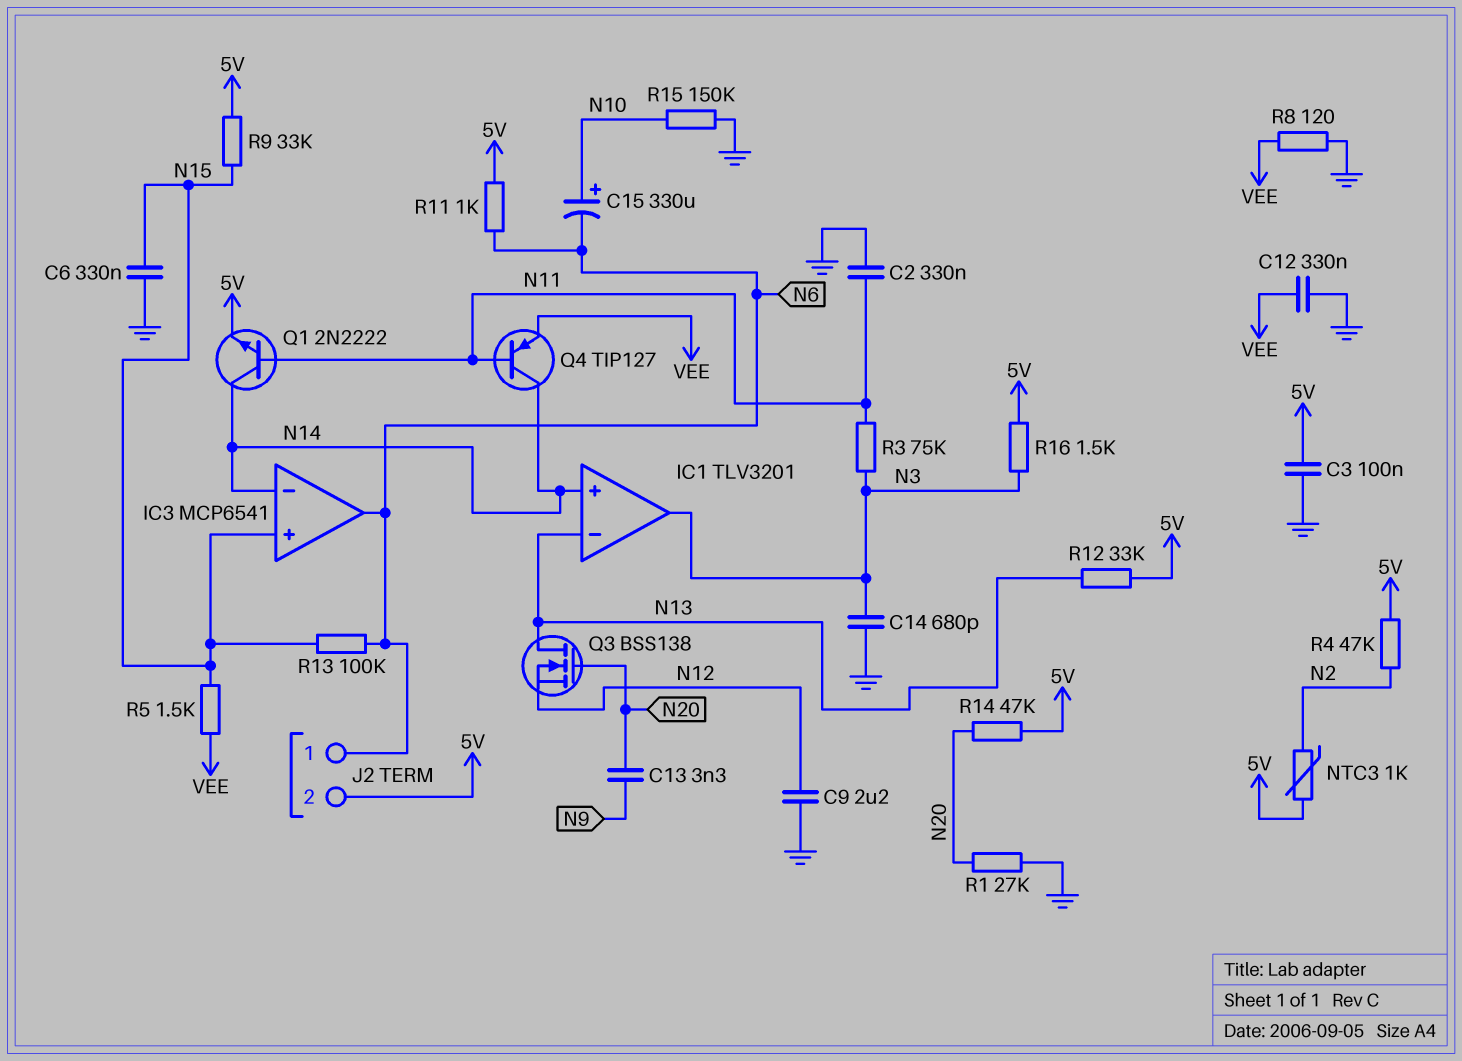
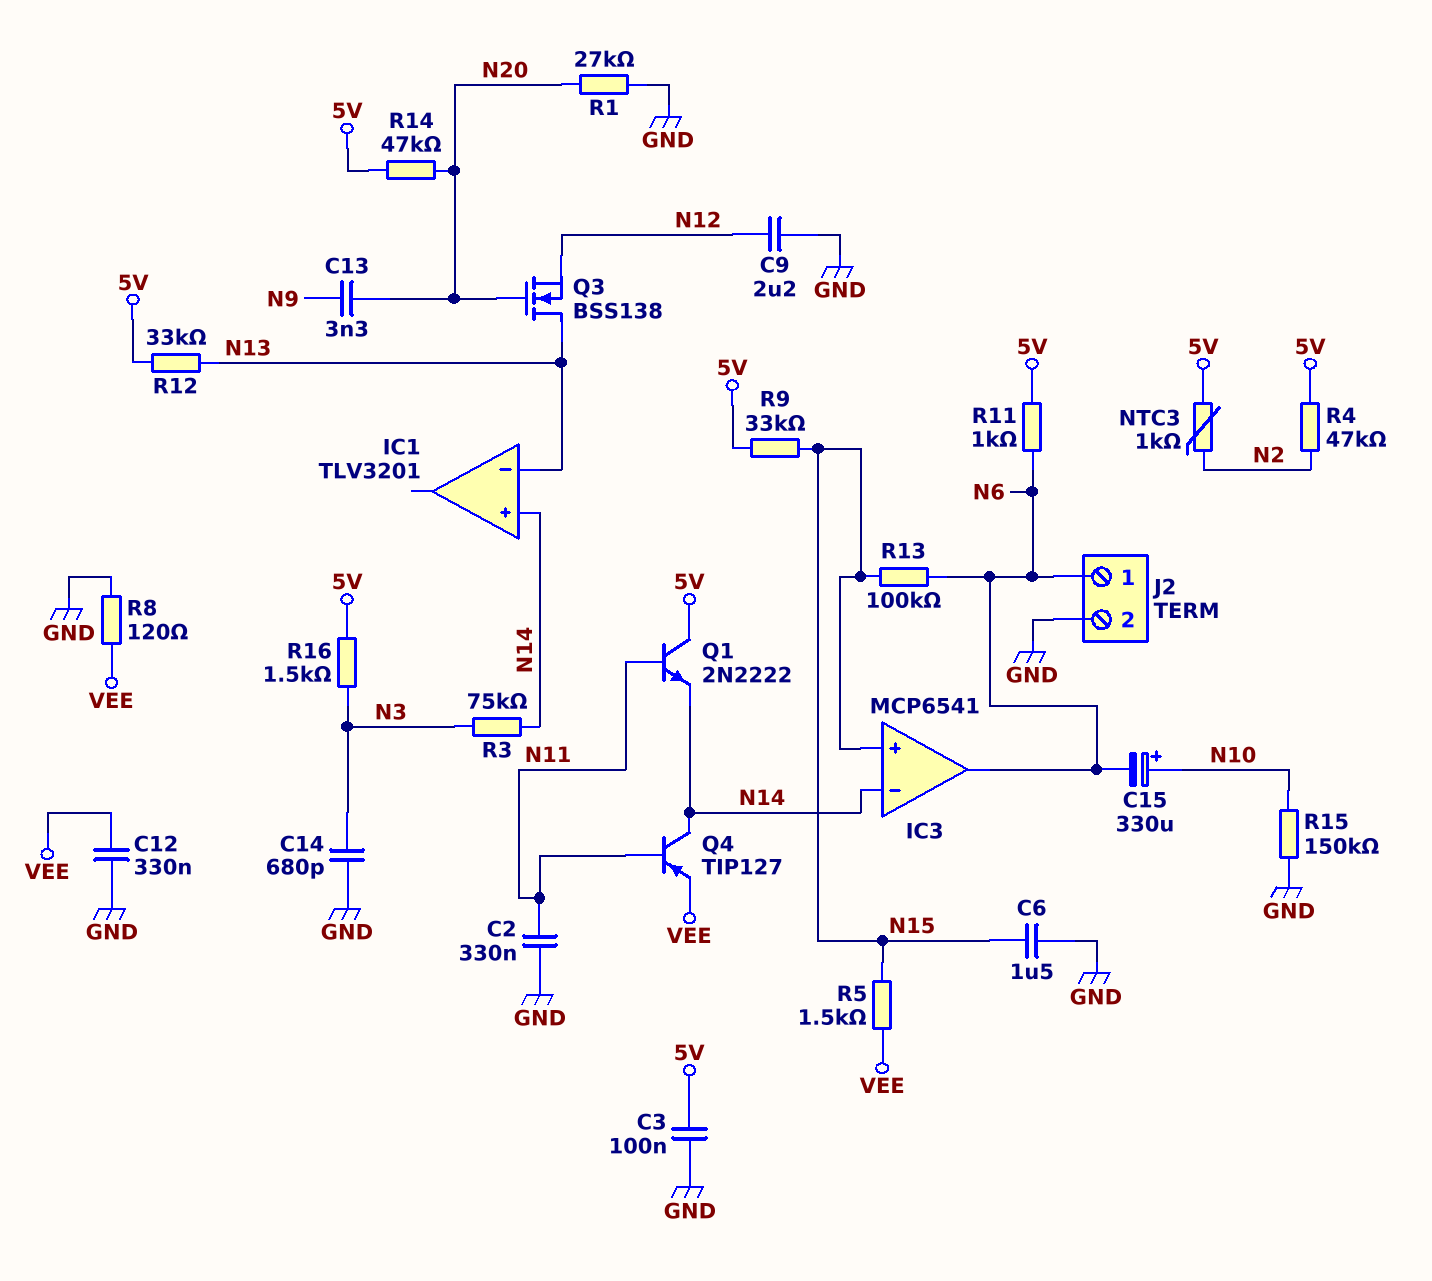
C6: 330nF (GND, N15) -> 1.5uF (GND, N15)
IC1 pin out: N3 -> none
J2 pin 2: 5V -> GND
Q1: NPN 2N2222 (B N11, C N14, E 5V) -> NPN 2N2222 (B N11, C 5V, E N14)
R3: 75k (N3, N11) -> 75k (N3, N14)

